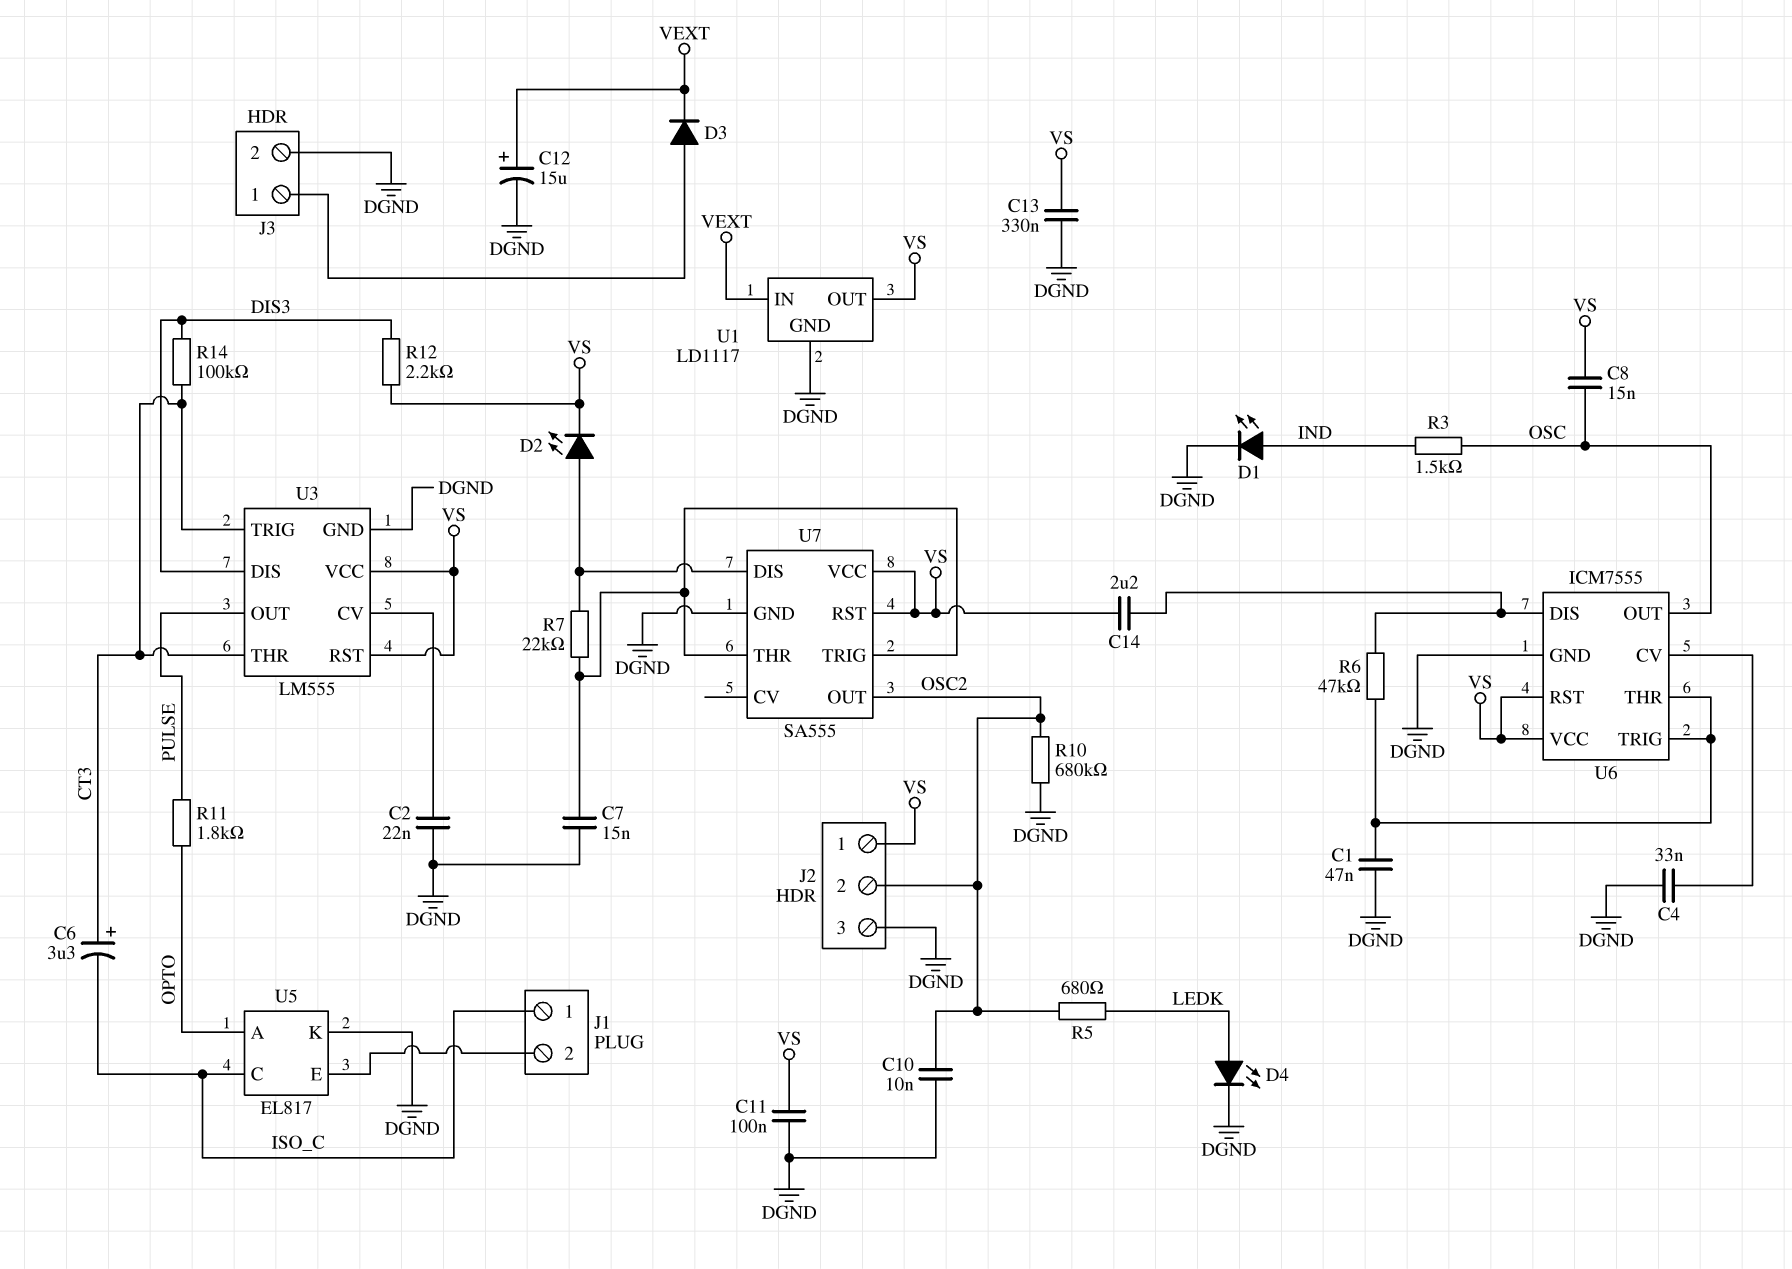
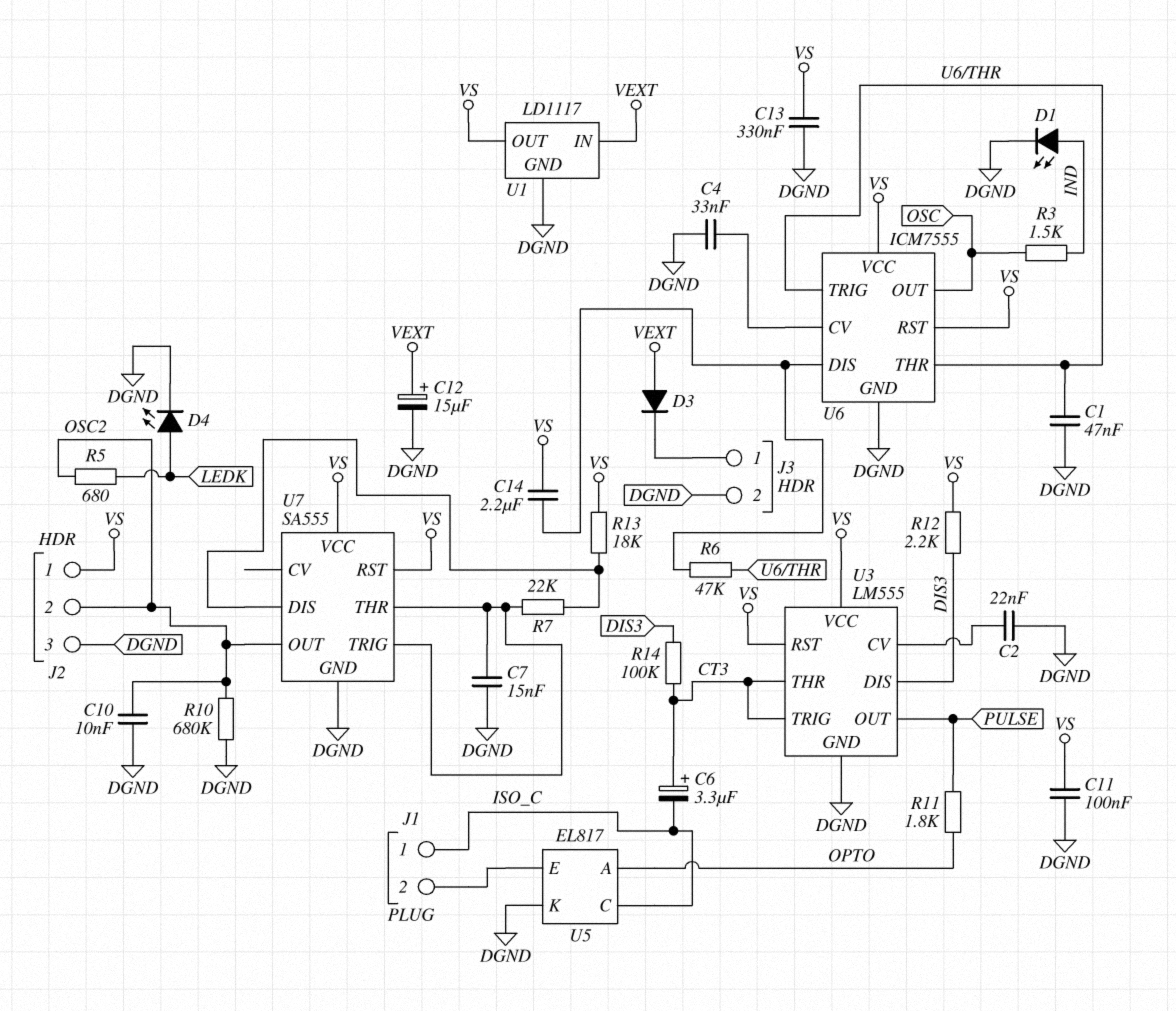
C8: 15nF (OSC, VS) -> none
D2: LED (A U7/DIS, K VS) -> none
D3: diode (A J3/1, K VEXT) -> diode (A VEXT, K J3/1)
R13: none -> 18k (U7/DIS, VS)

